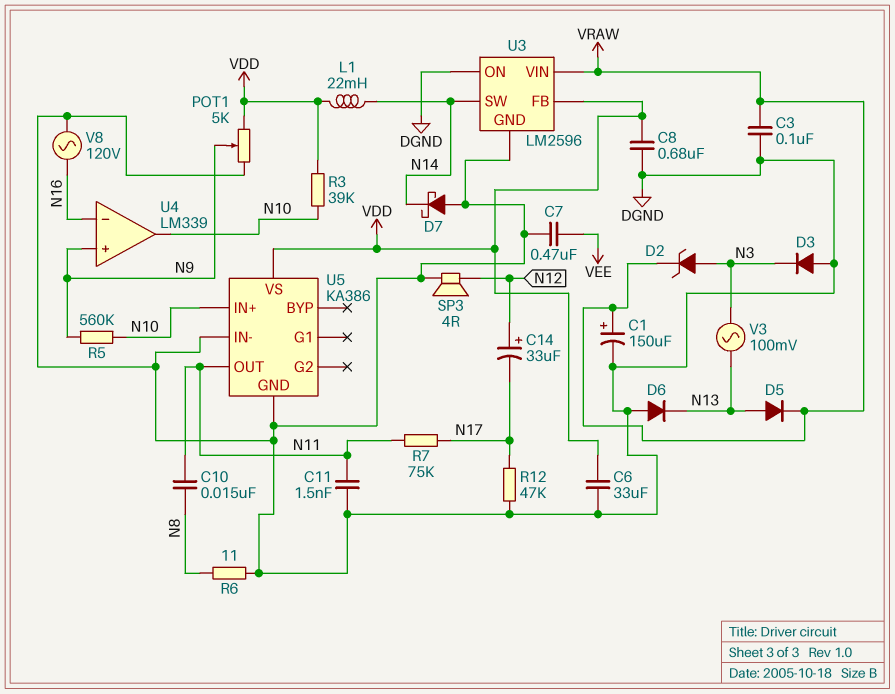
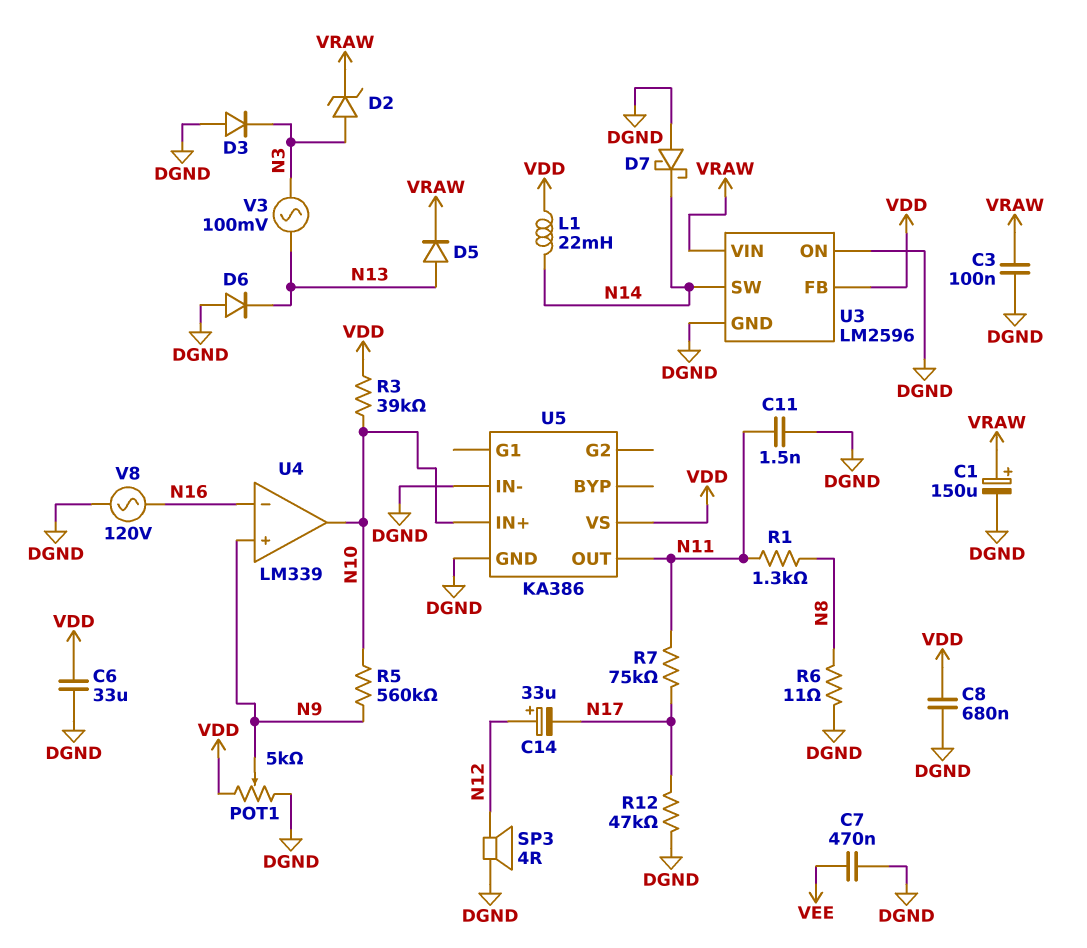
C10: 15nF (N8, N11) -> none
R1: none -> 1.3k (N8, N11)

